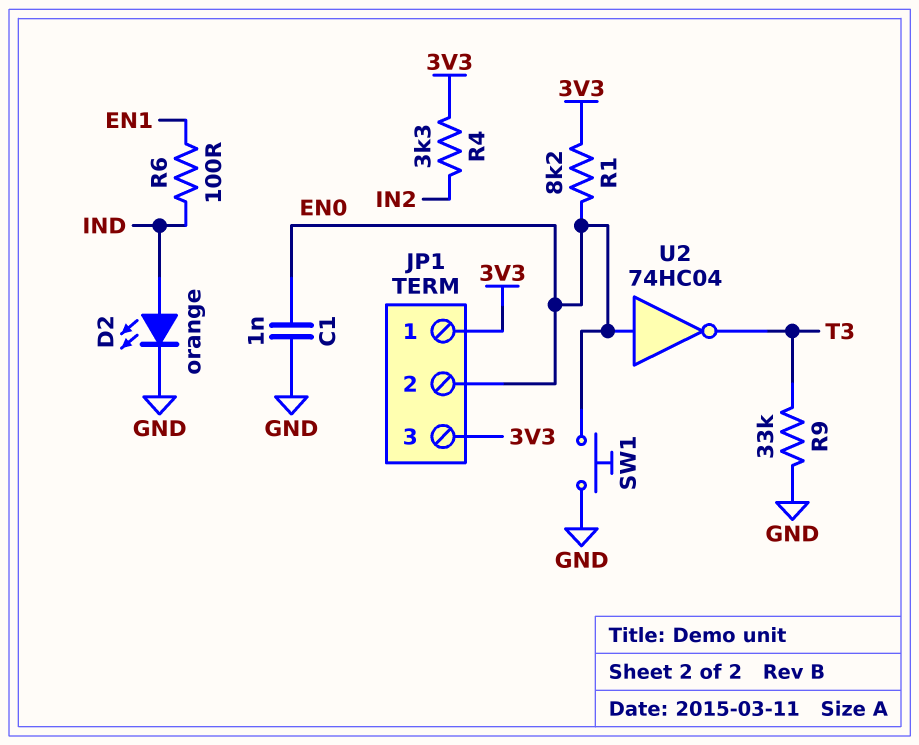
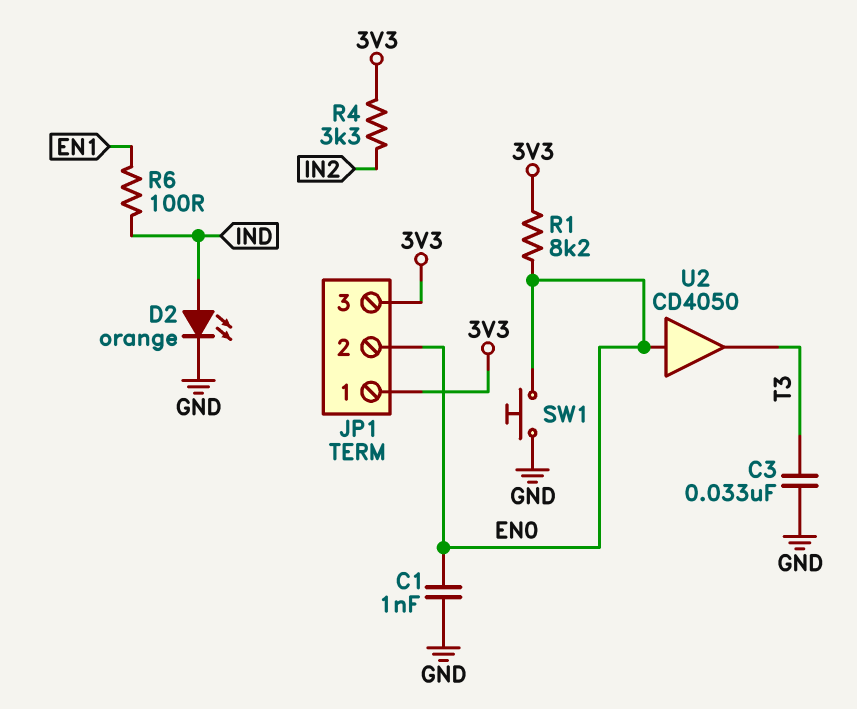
C3: none -> 33nF (GND, T3)
R9: 33k (GND, T3) -> none
U2: NOT 74HC04 (in EN0, out T3) -> buffer CD4050 (in EN0, out T3)

